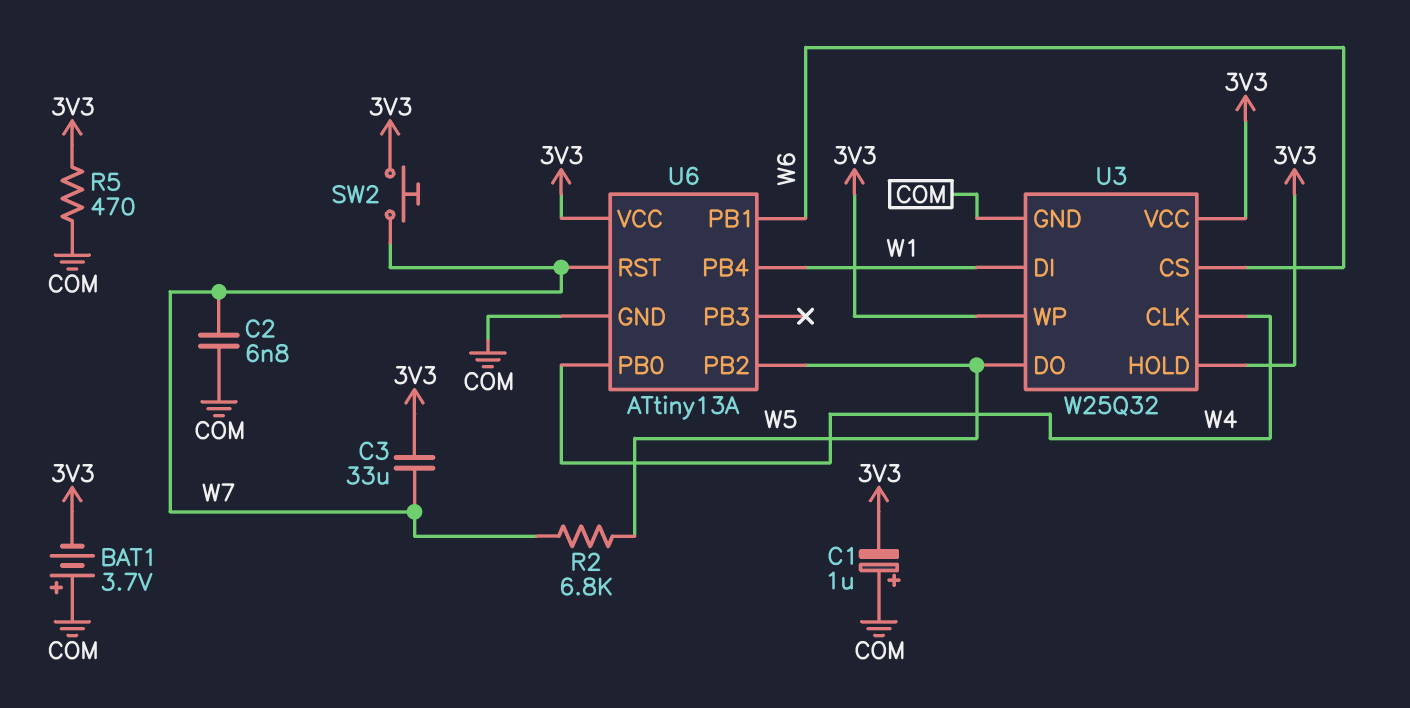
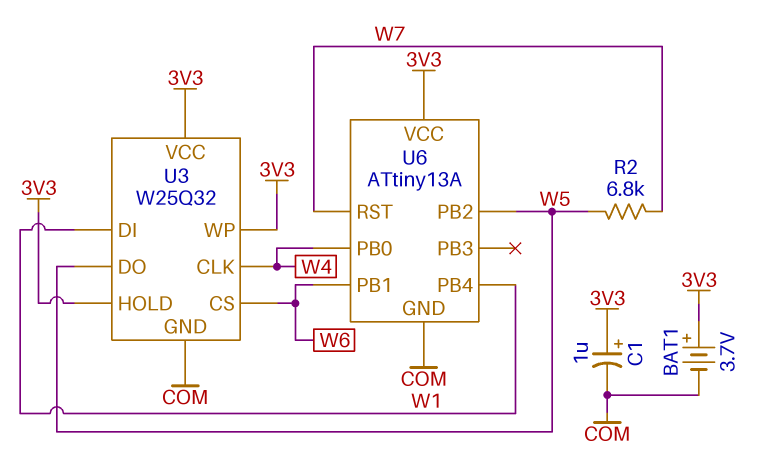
BAT1: 3.7V (plus COM, minus 3V3) -> 3.7V (plus 3V3, minus COM)
C1: 1uF (plus COM, minus 3V3) -> 1uF (plus 3V3, minus COM)
C2: 6.8nF (COM, W7) -> none
C3: 33uF (3V3, W7) -> none
R5: 470 (3V3, COM) -> none
SW2: button (3V3, W7) -> none

